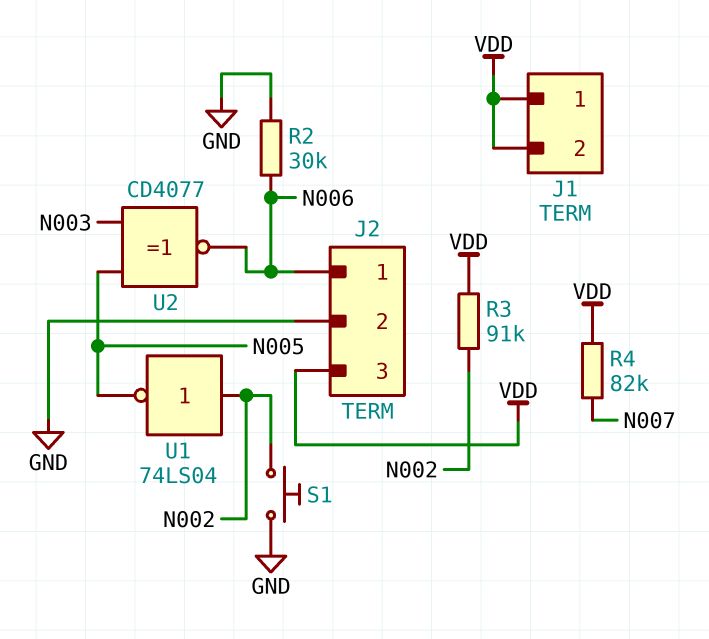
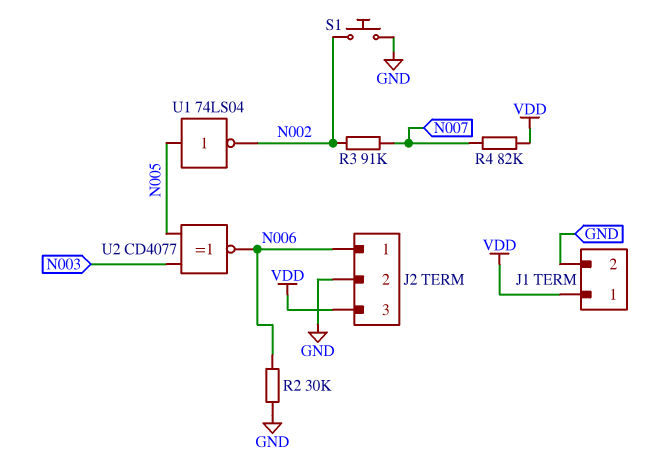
J1 pin 2: VDD -> GND
R3: 91k (N002, VDD) -> 91k (N002, N007)
U1: NOT 74LS04 (in N002, out N005) -> NOT 74LS04 (in N005, out N002)

